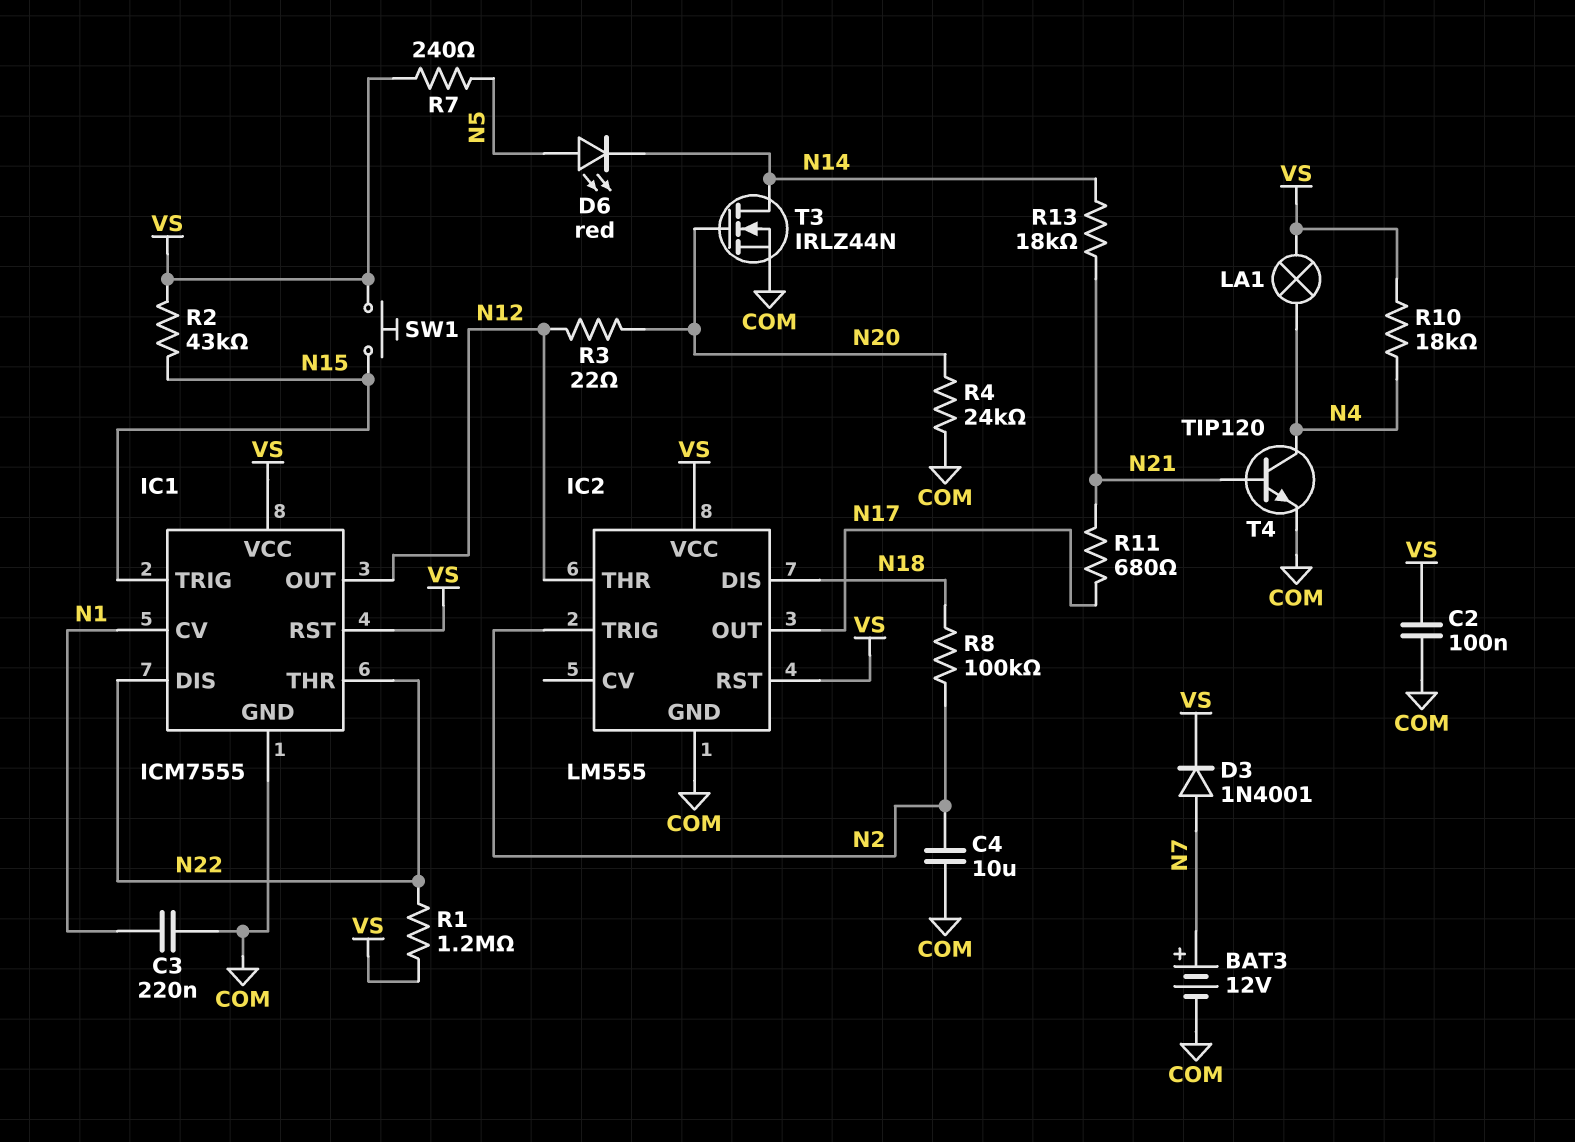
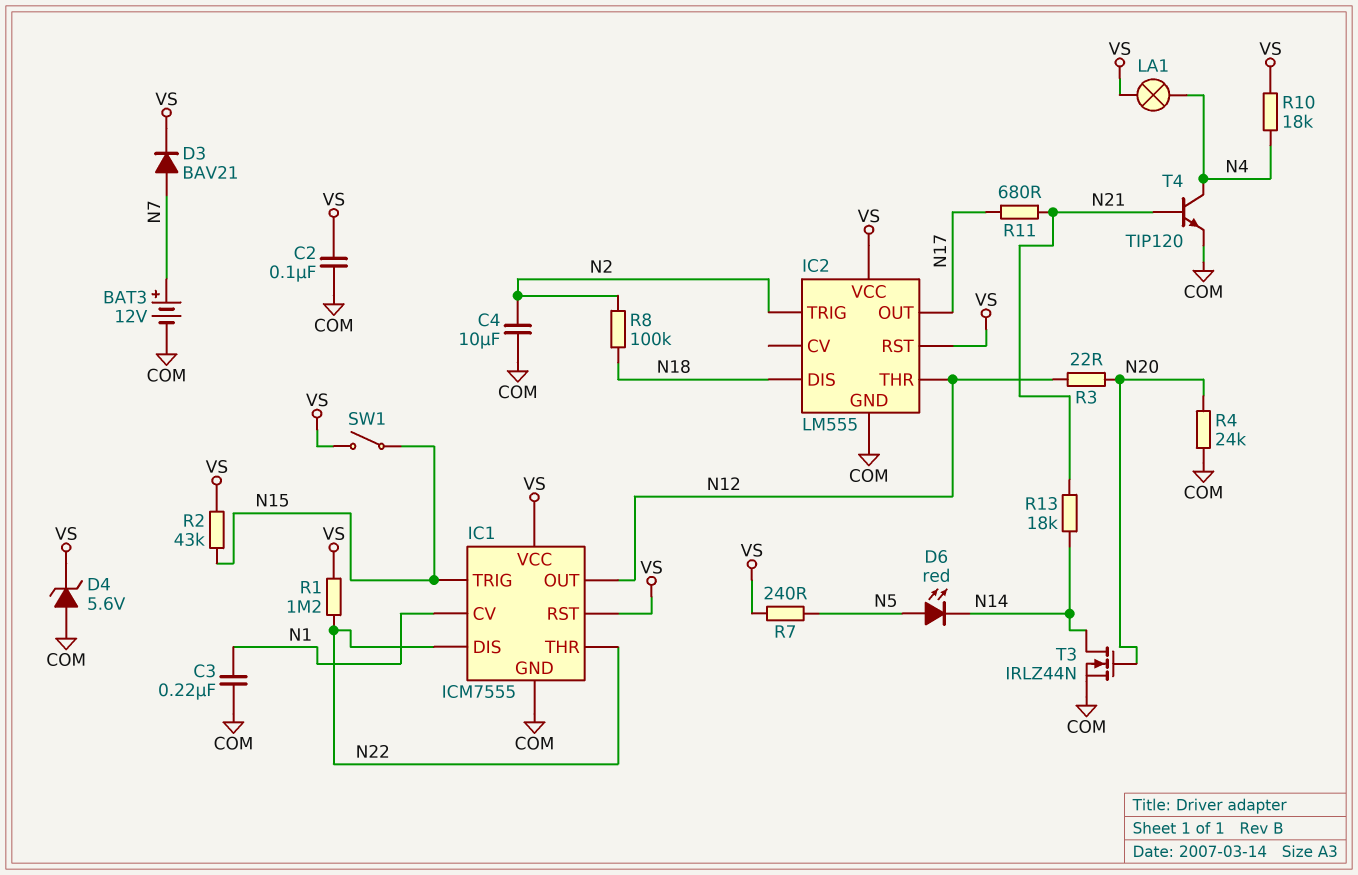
D3: diode 1N4001 (A N7, K VS) -> diode BAV21 (A N7, K VS)
D4: none -> zener 5.6V (A COM, K VS)
SW1: button (N15, VS) -> switch (N15, VS)

